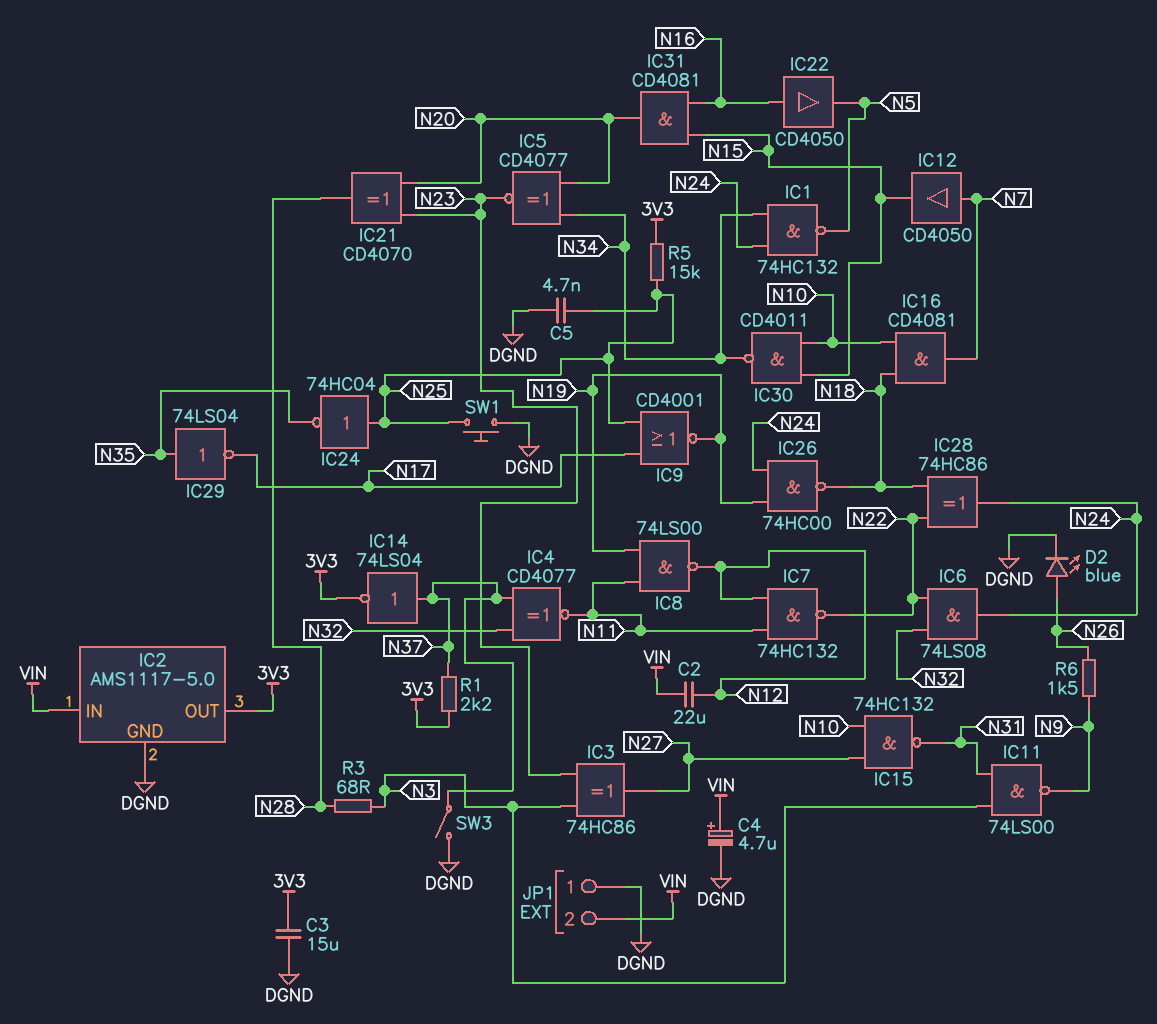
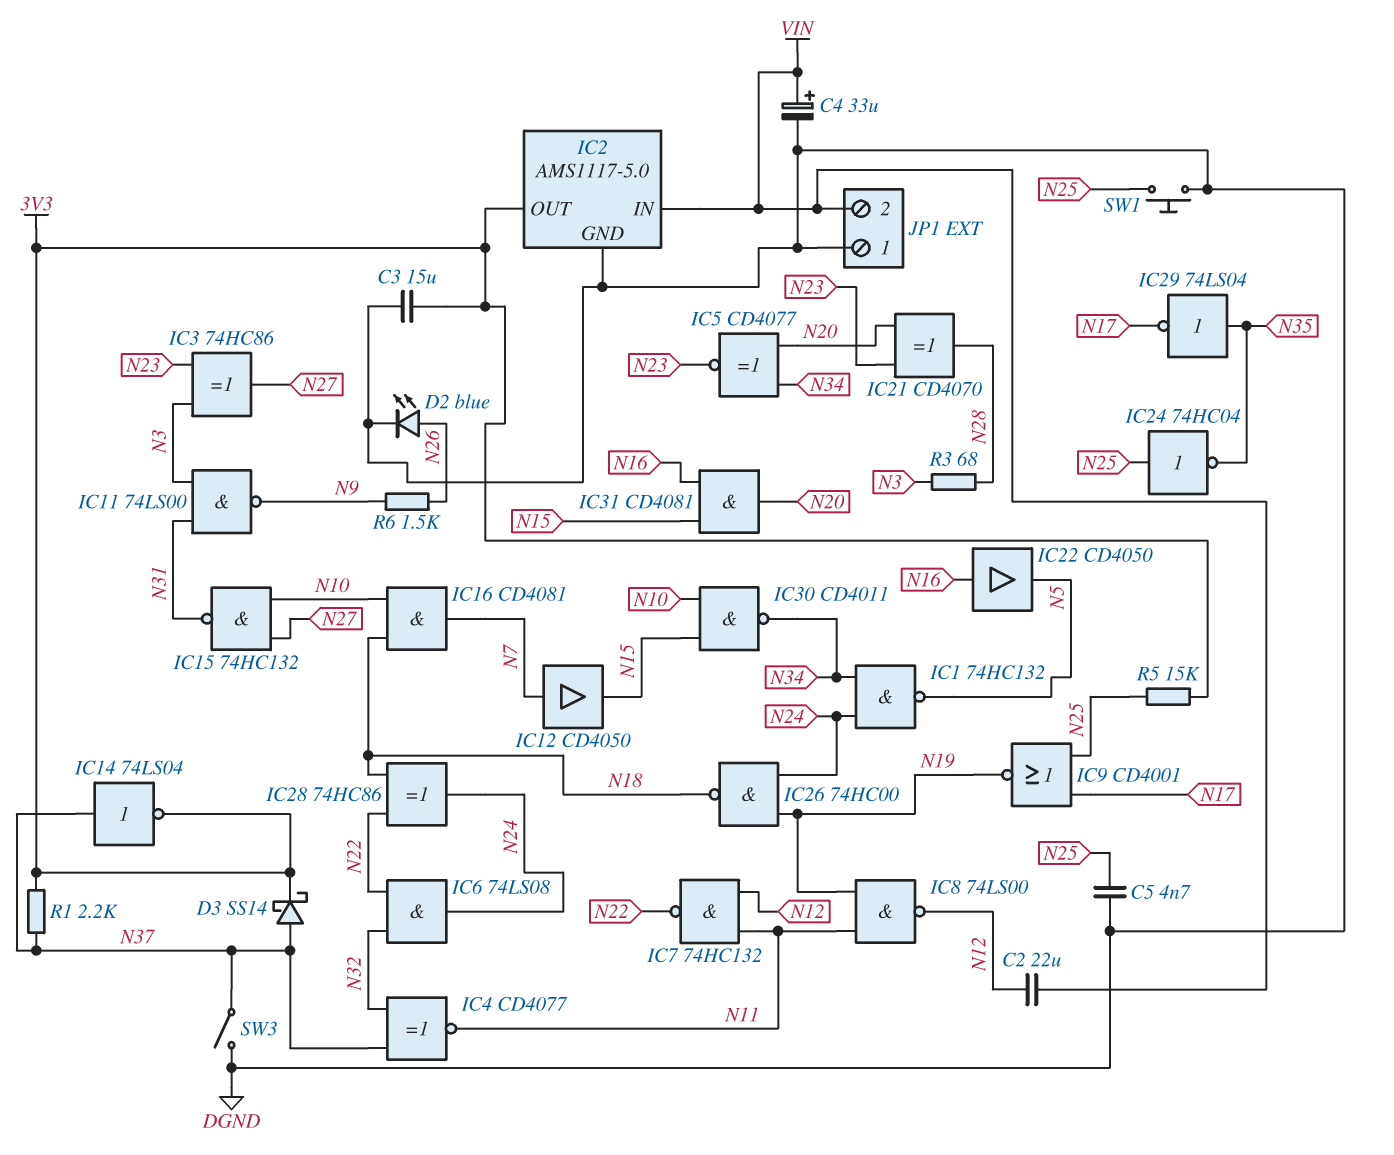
C4: 4.7uF (plus VIN, minus DGND) -> 33uF (plus VIN, minus DGND)
D3: none -> schottky SS14 (A N37, K 3V3)

